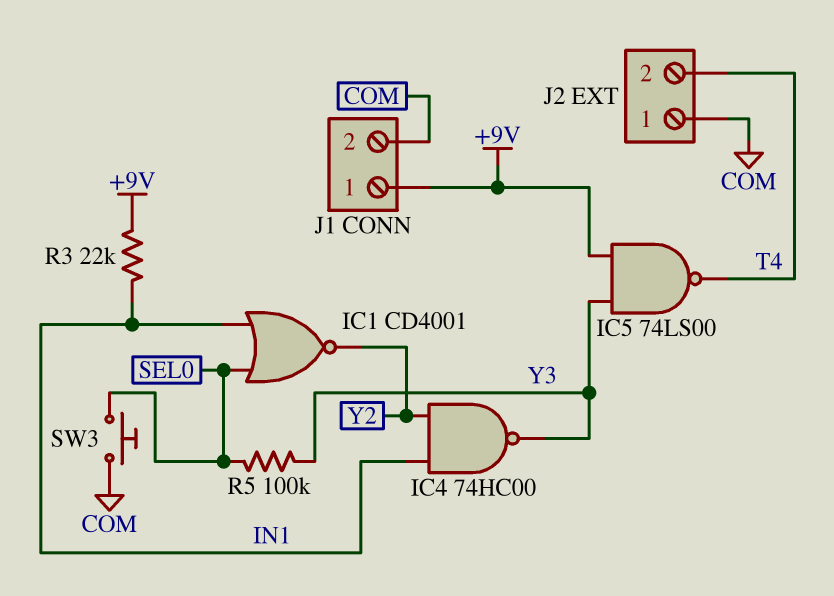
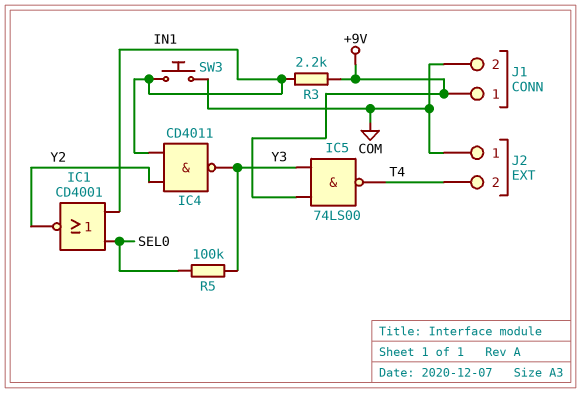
IC4: NAND 74HC00 (in IN1, in Y2, out Y3) -> NAND CD4011 (in IN1, in Y2, out Y3)
R3: 22k (+9V, IN1) -> 2.2k (+9V, IN1)
SW3: button (COM, SEL0) -> button (COM, IN1)

